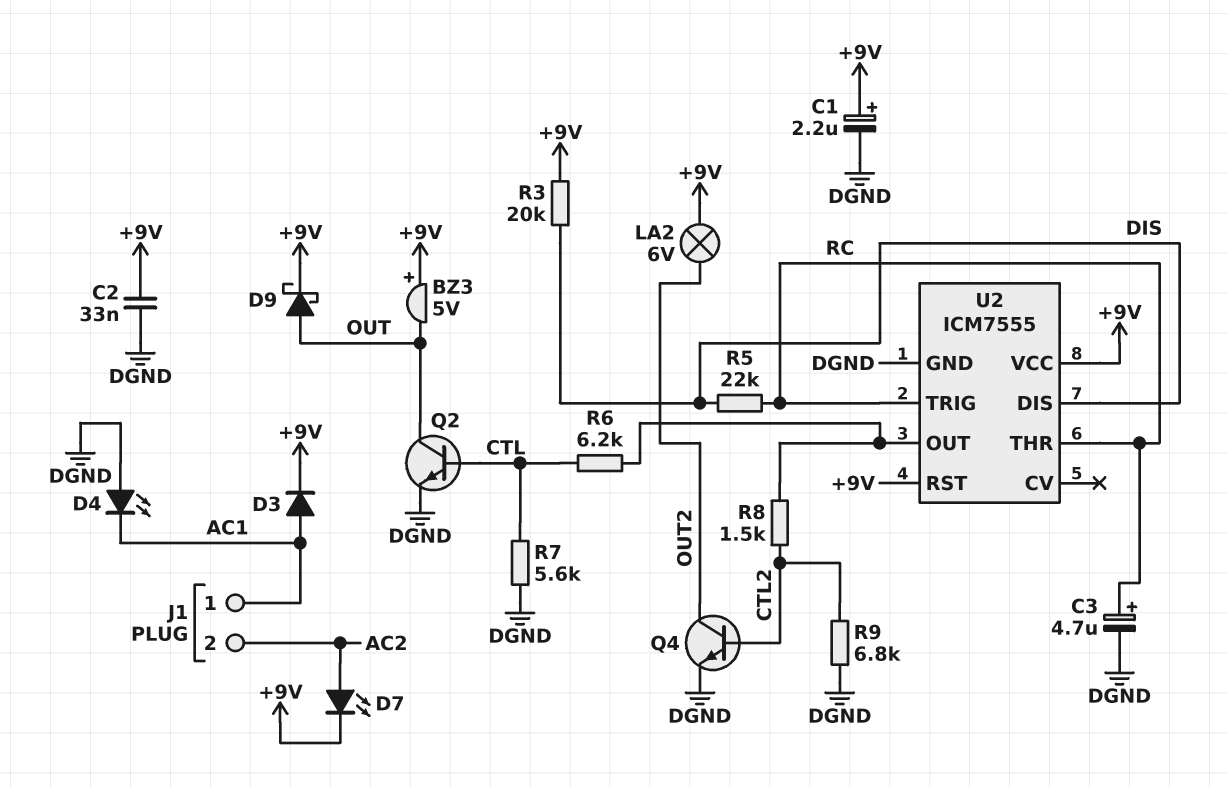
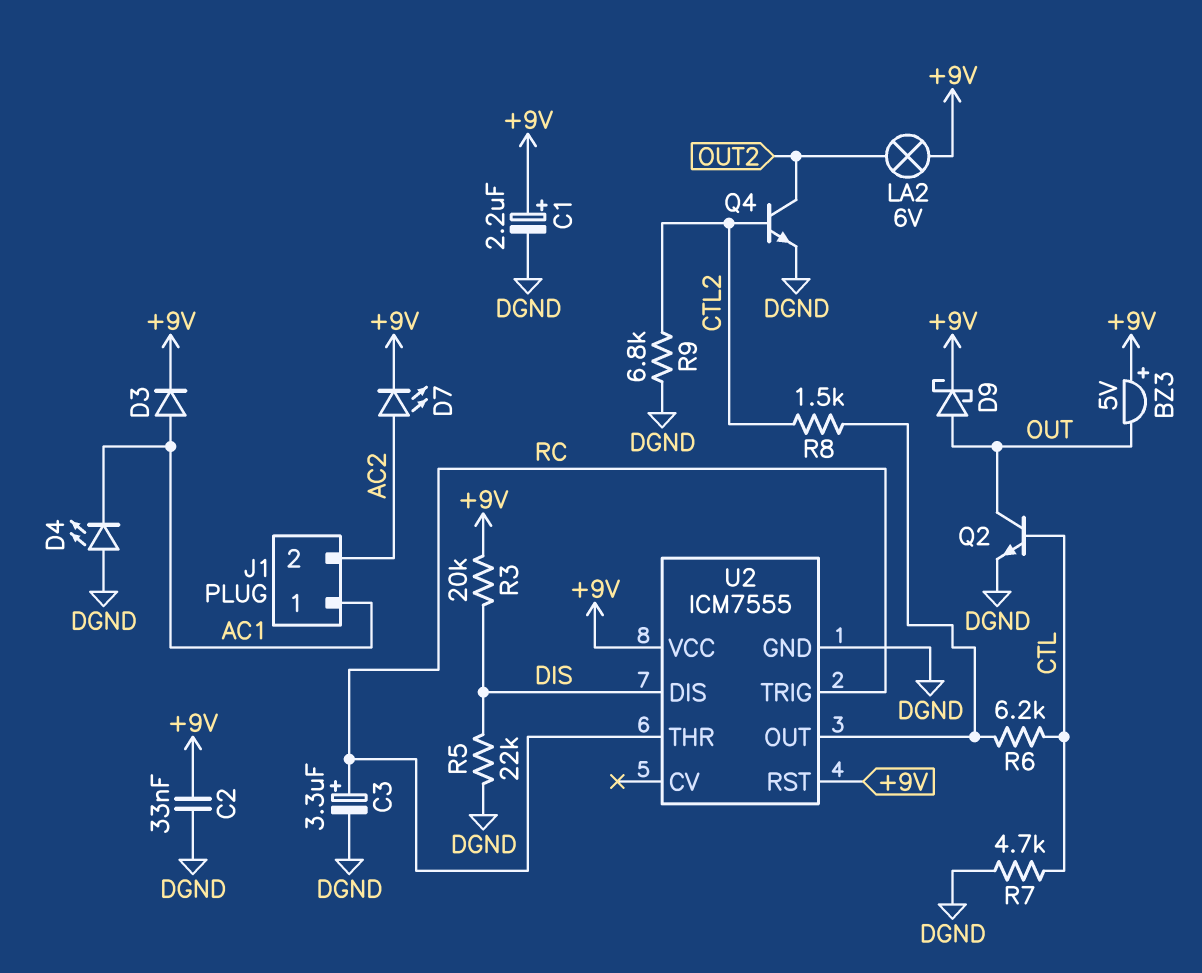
C3: 4.7uF (plus RC, minus DGND) -> 3.3uF (plus RC, minus DGND)
R5: 22k (DIS, RC) -> 22k (DGND, DIS)
R7: 5.6k (CTL, DGND) -> 4.7k (CTL, DGND)

